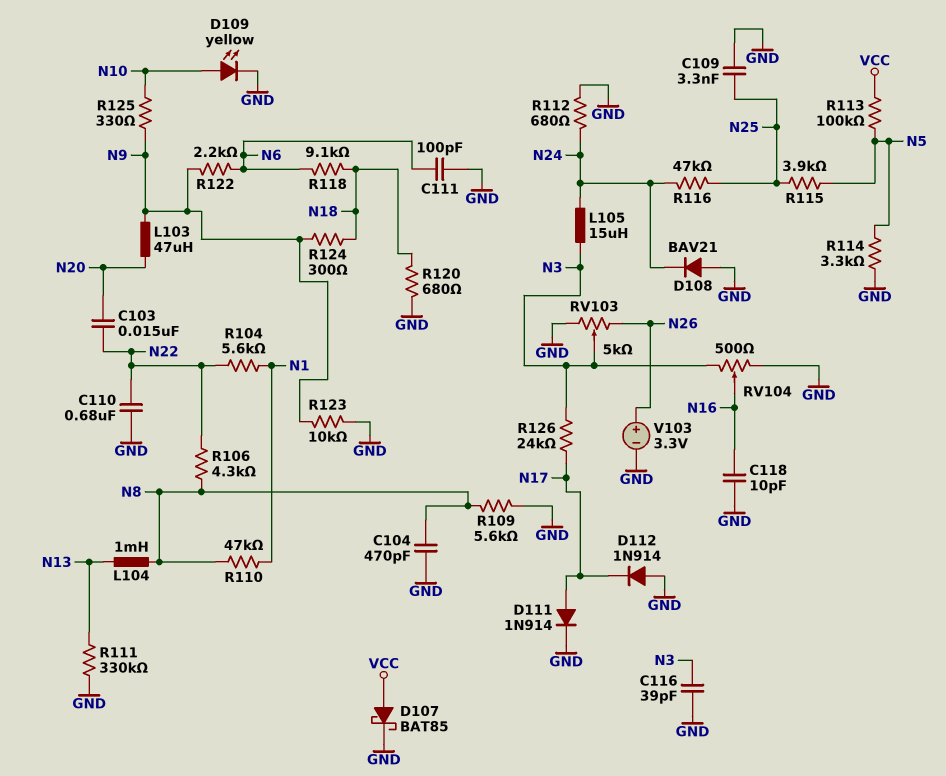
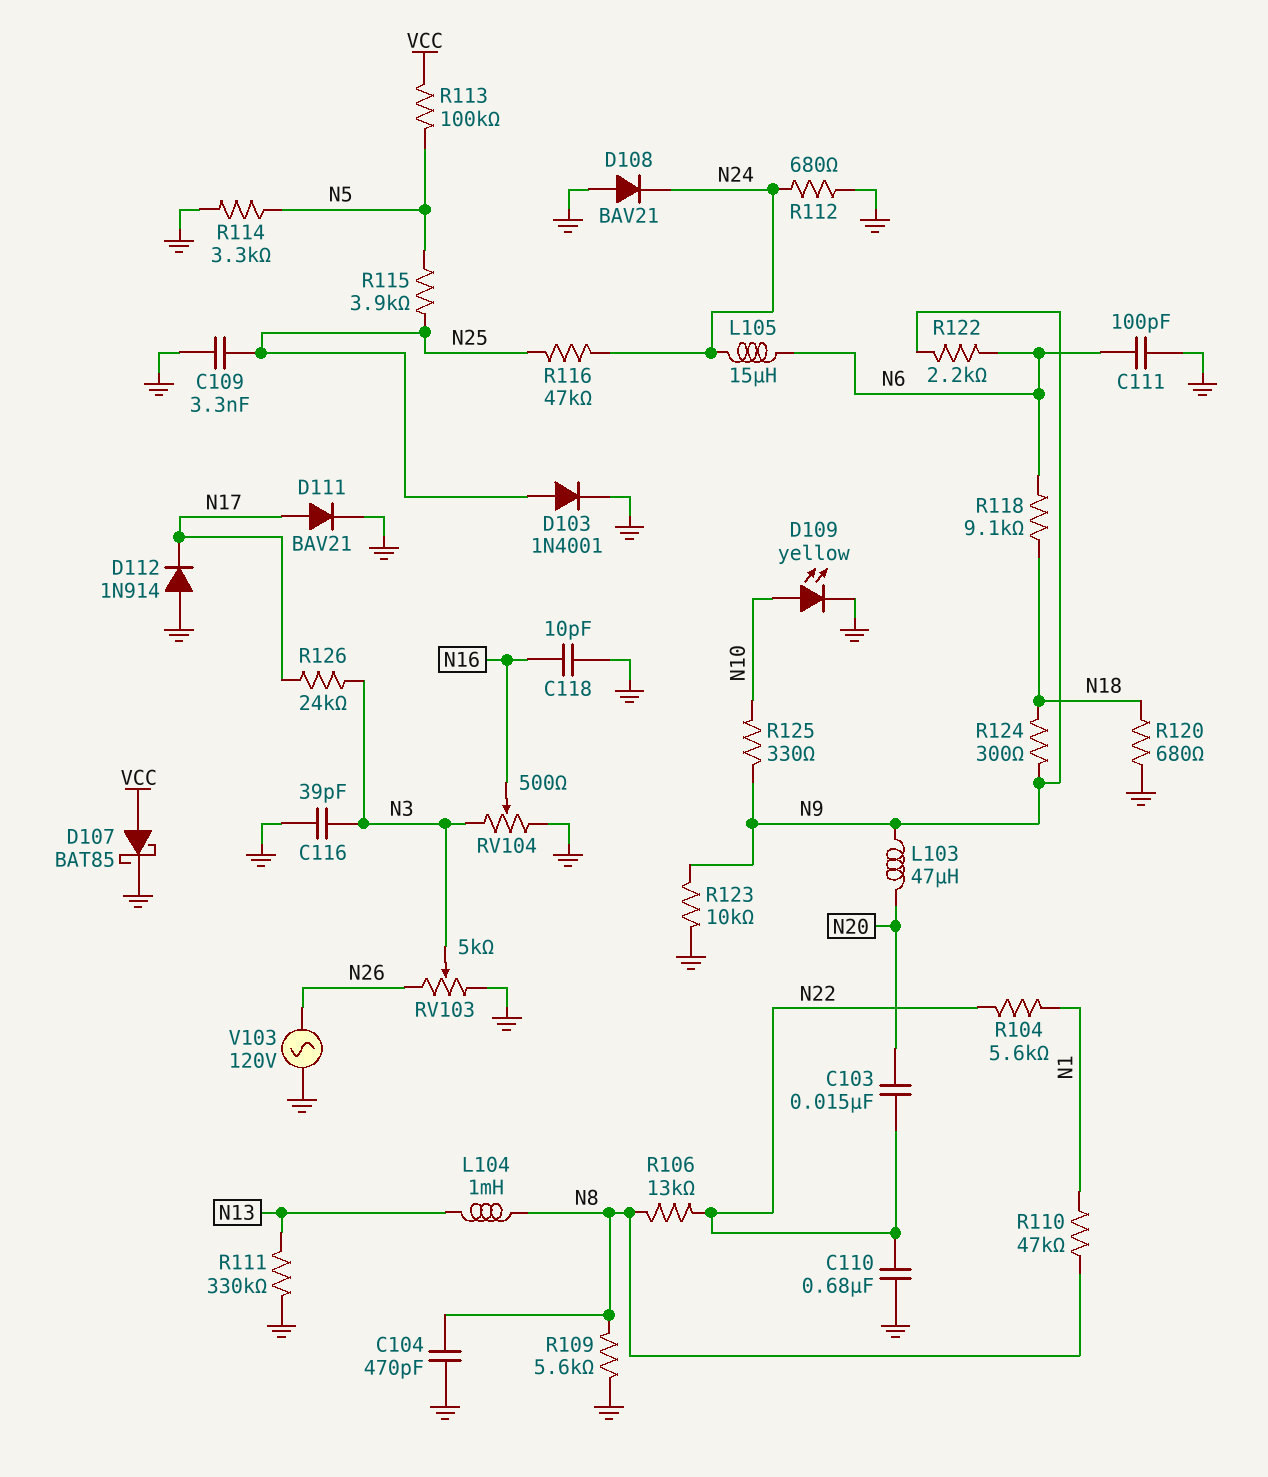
D103: none -> diode 1N4001 (A N25, K GND)
D111: diode 1N914 (A N17, K GND) -> diode BAV21 (A N17, K GND)
L105: 15uH (N3, N24) -> 15uH (N6, N24)
R106: 4.3k (N8, N22) -> 13k (N8, N22)
V103: 3.3V (plus N26, minus GND) -> AC 120V (GND, N26)

